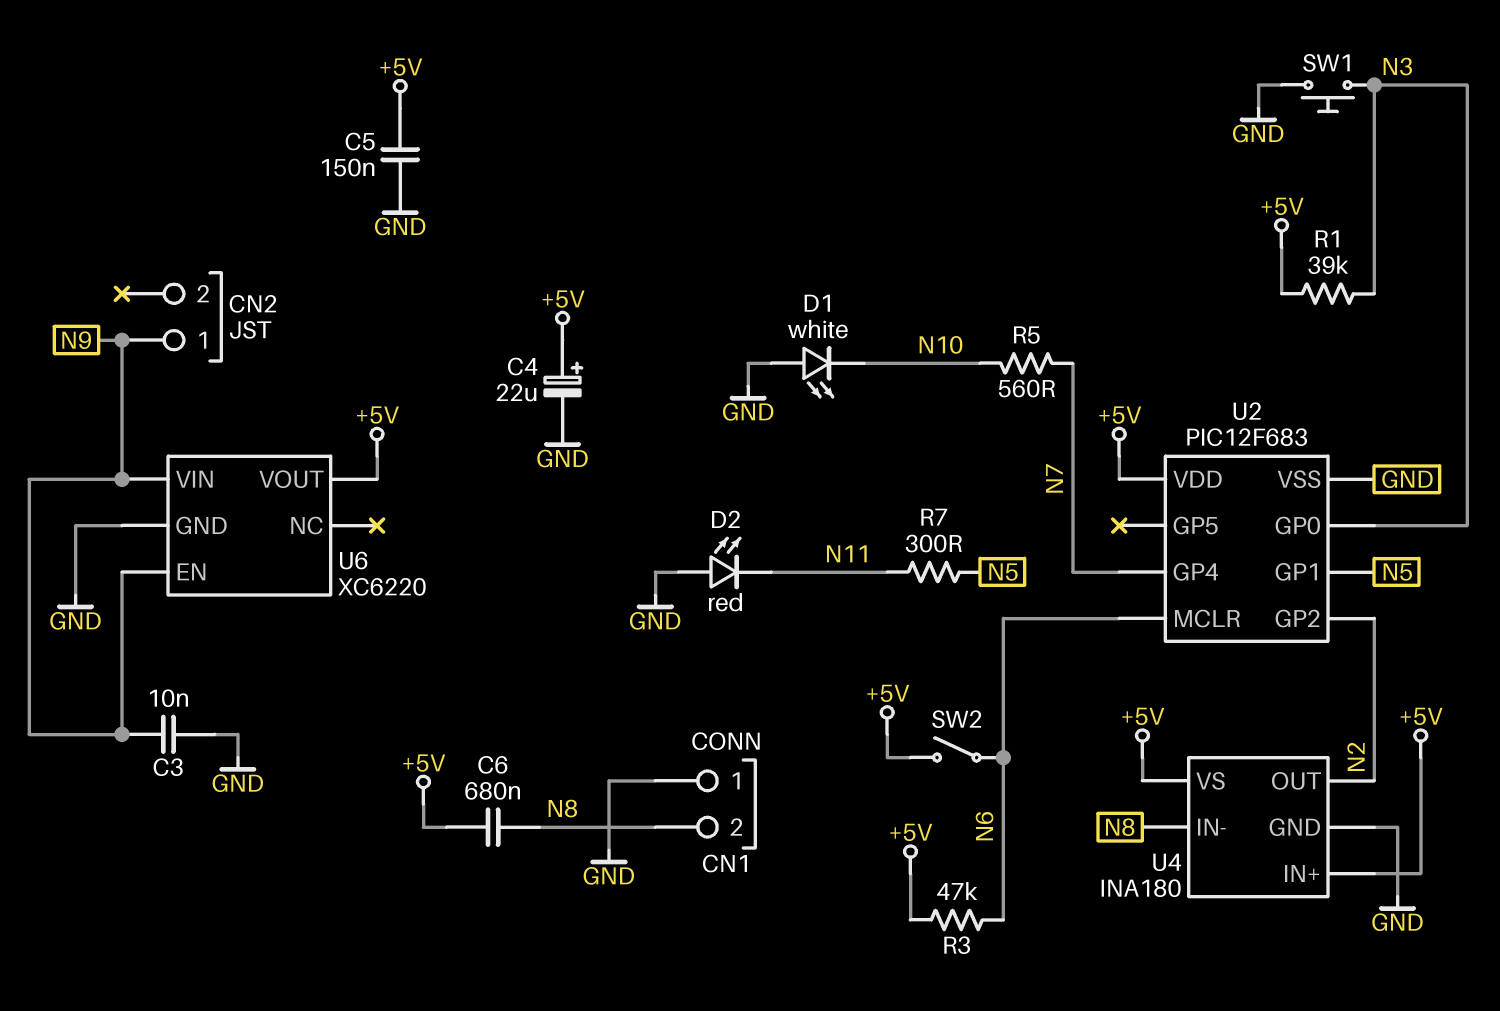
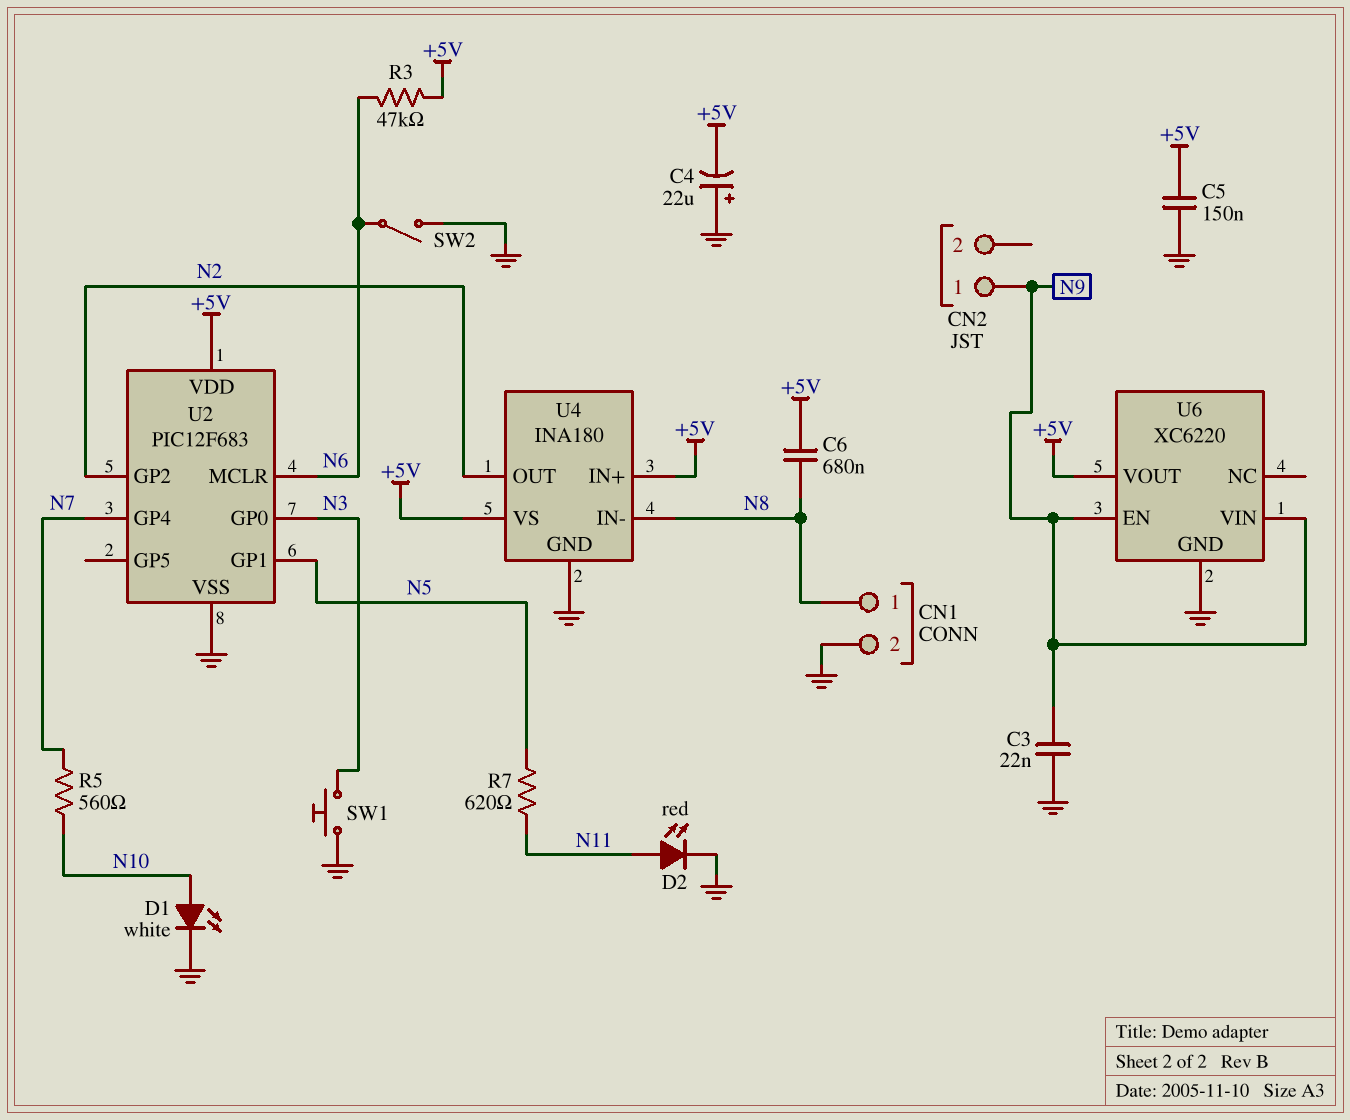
C3: 10nF (GND, N9) -> 22nF (GND, N9)
C4: 22uF (plus +5V, minus GND) -> 22uF (plus GND, minus +5V)
CN1 pin 1: GND -> N8
CN1 pin 2: N8 -> GND
D1: LED white (A GND, K N10) -> LED white (A N10, K GND)
D2: LED red (A GND, K N11) -> LED red (A N11, K GND)
R1: 39k (+5V, N3) -> none
R7: 300 (N5, N11) -> 620 (N5, N11)
SW2: switch (+5V, N6) -> switch (GND, N6)

